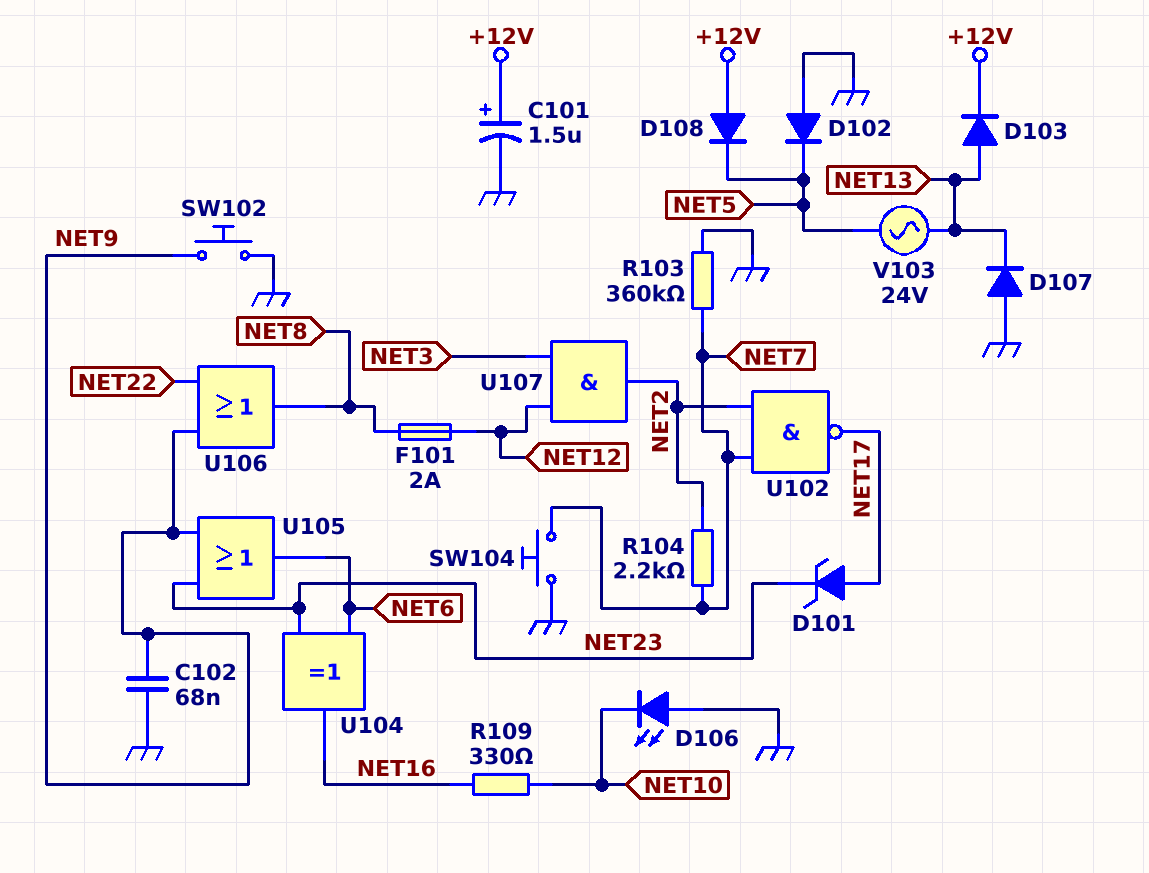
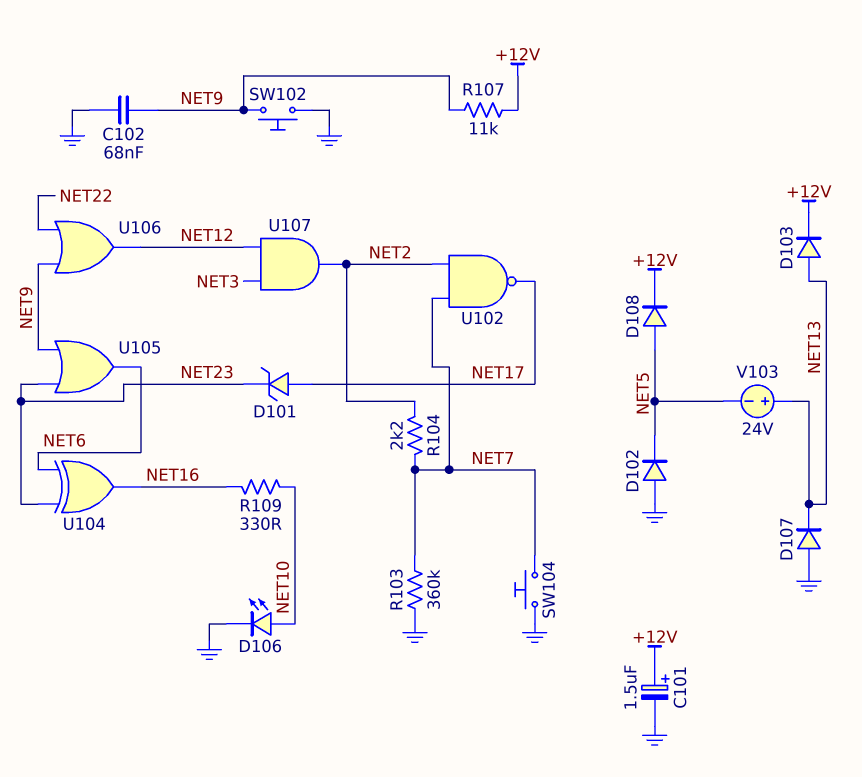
D106: LED (A GND, K NET10) -> LED (A NET10, K GND)
D108: diode (A +12V, K NET5) -> diode (A NET5, K +12V)
F101: 2A (NET8, NET12) -> none
R107: none -> 11k (+12V, NET9)
U106: OR (in NET9, in NET22, out NET8) -> OR (in NET9, in NET22, out NET12)
V103: AC 24V (NET5, NET13) -> 24V (plus NET13, minus NET5)

